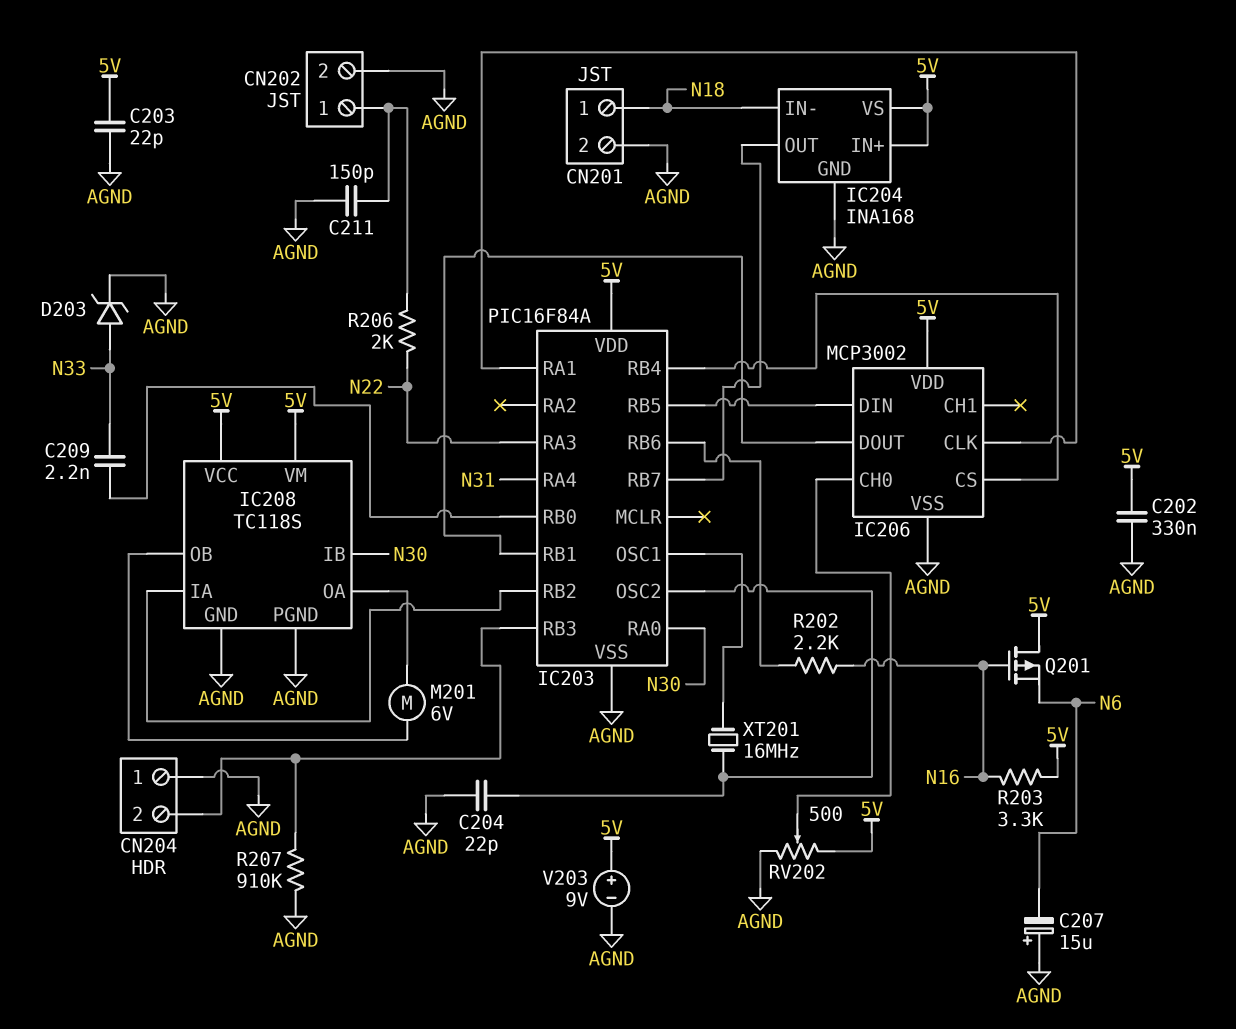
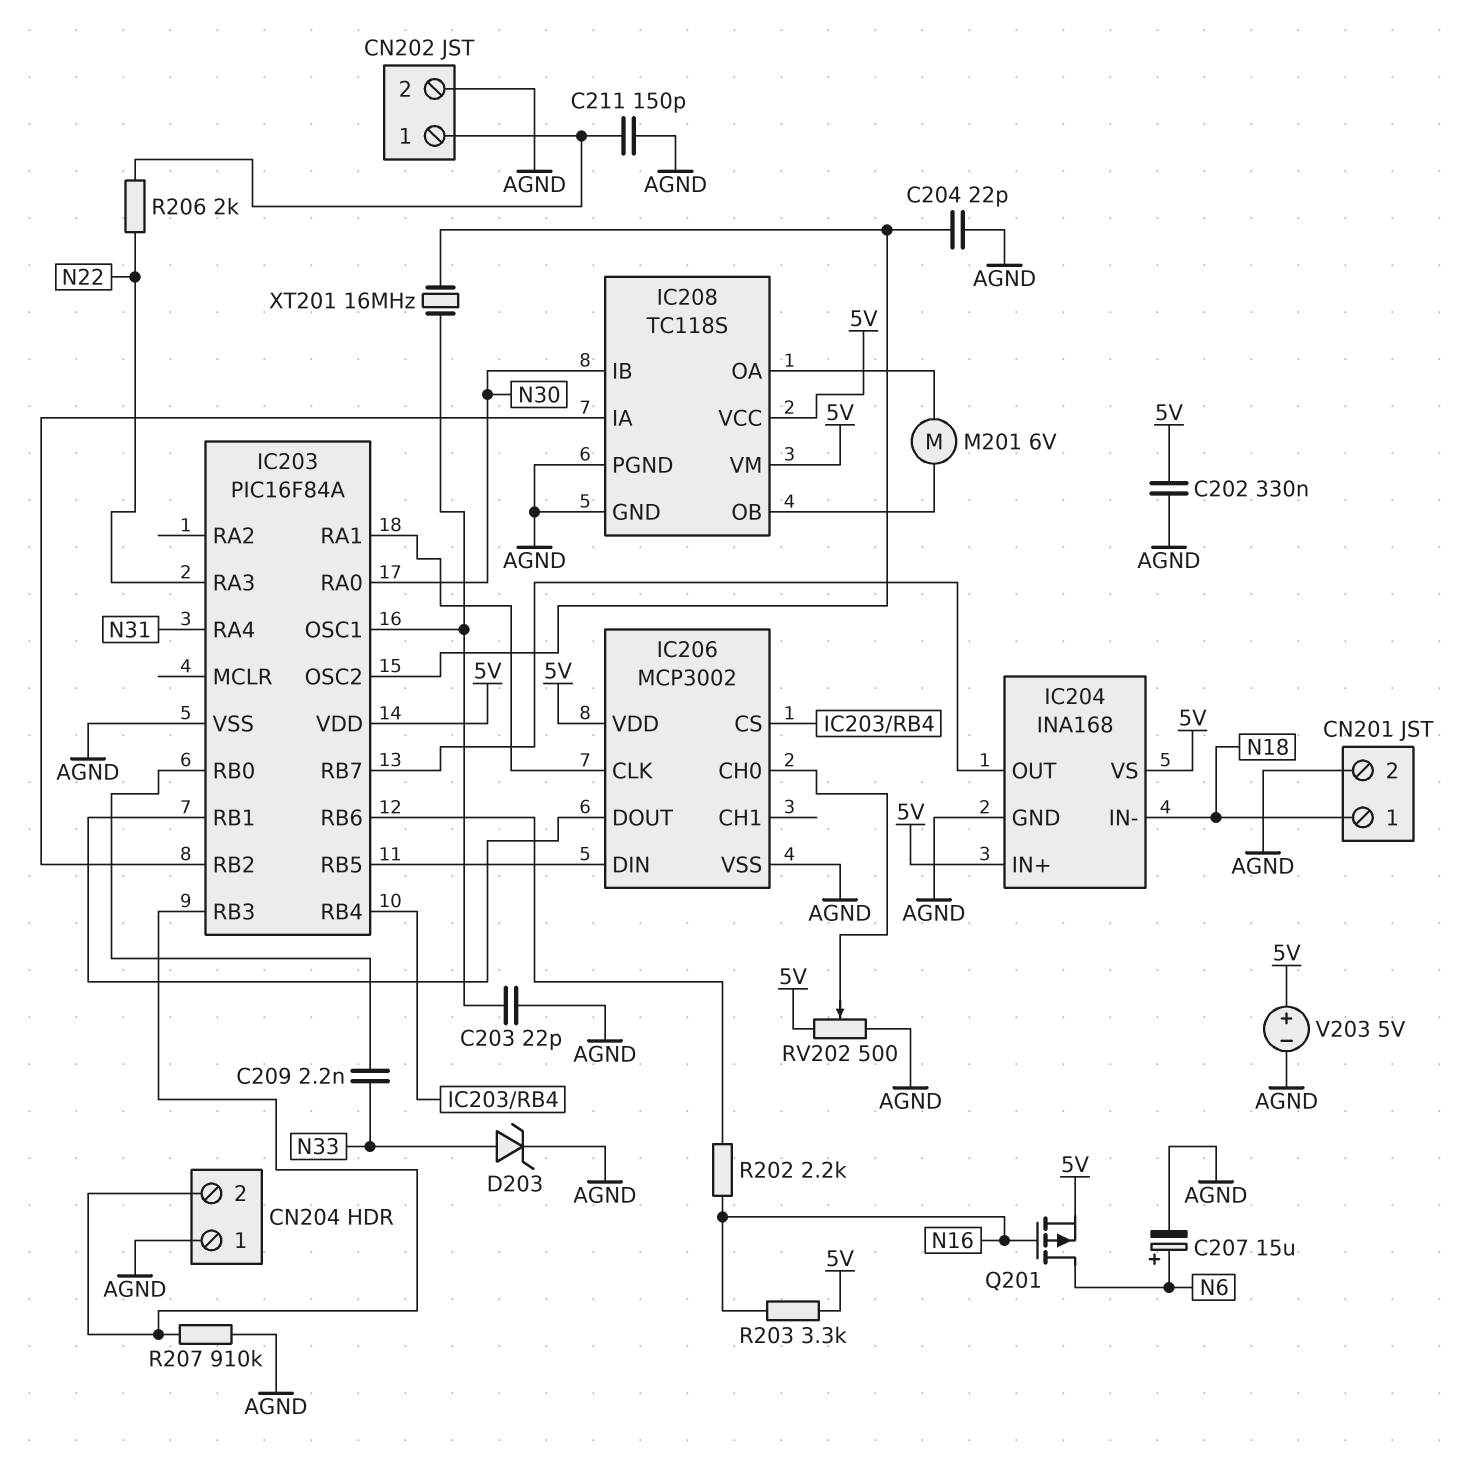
C203: 22pF (5V, AGND) -> 22pF (AGND, IC203/OSC1)
C207: 15uF (plus AGND, minus N6) -> 15uF (plus N6, minus AGND)
Q201: PMOS (G N16, D 5V, S N6) -> PMOS (G N16, D N6, S 5V)
V203: 9V (plus 5V, minus AGND) -> 5V (plus 5V, minus AGND)

